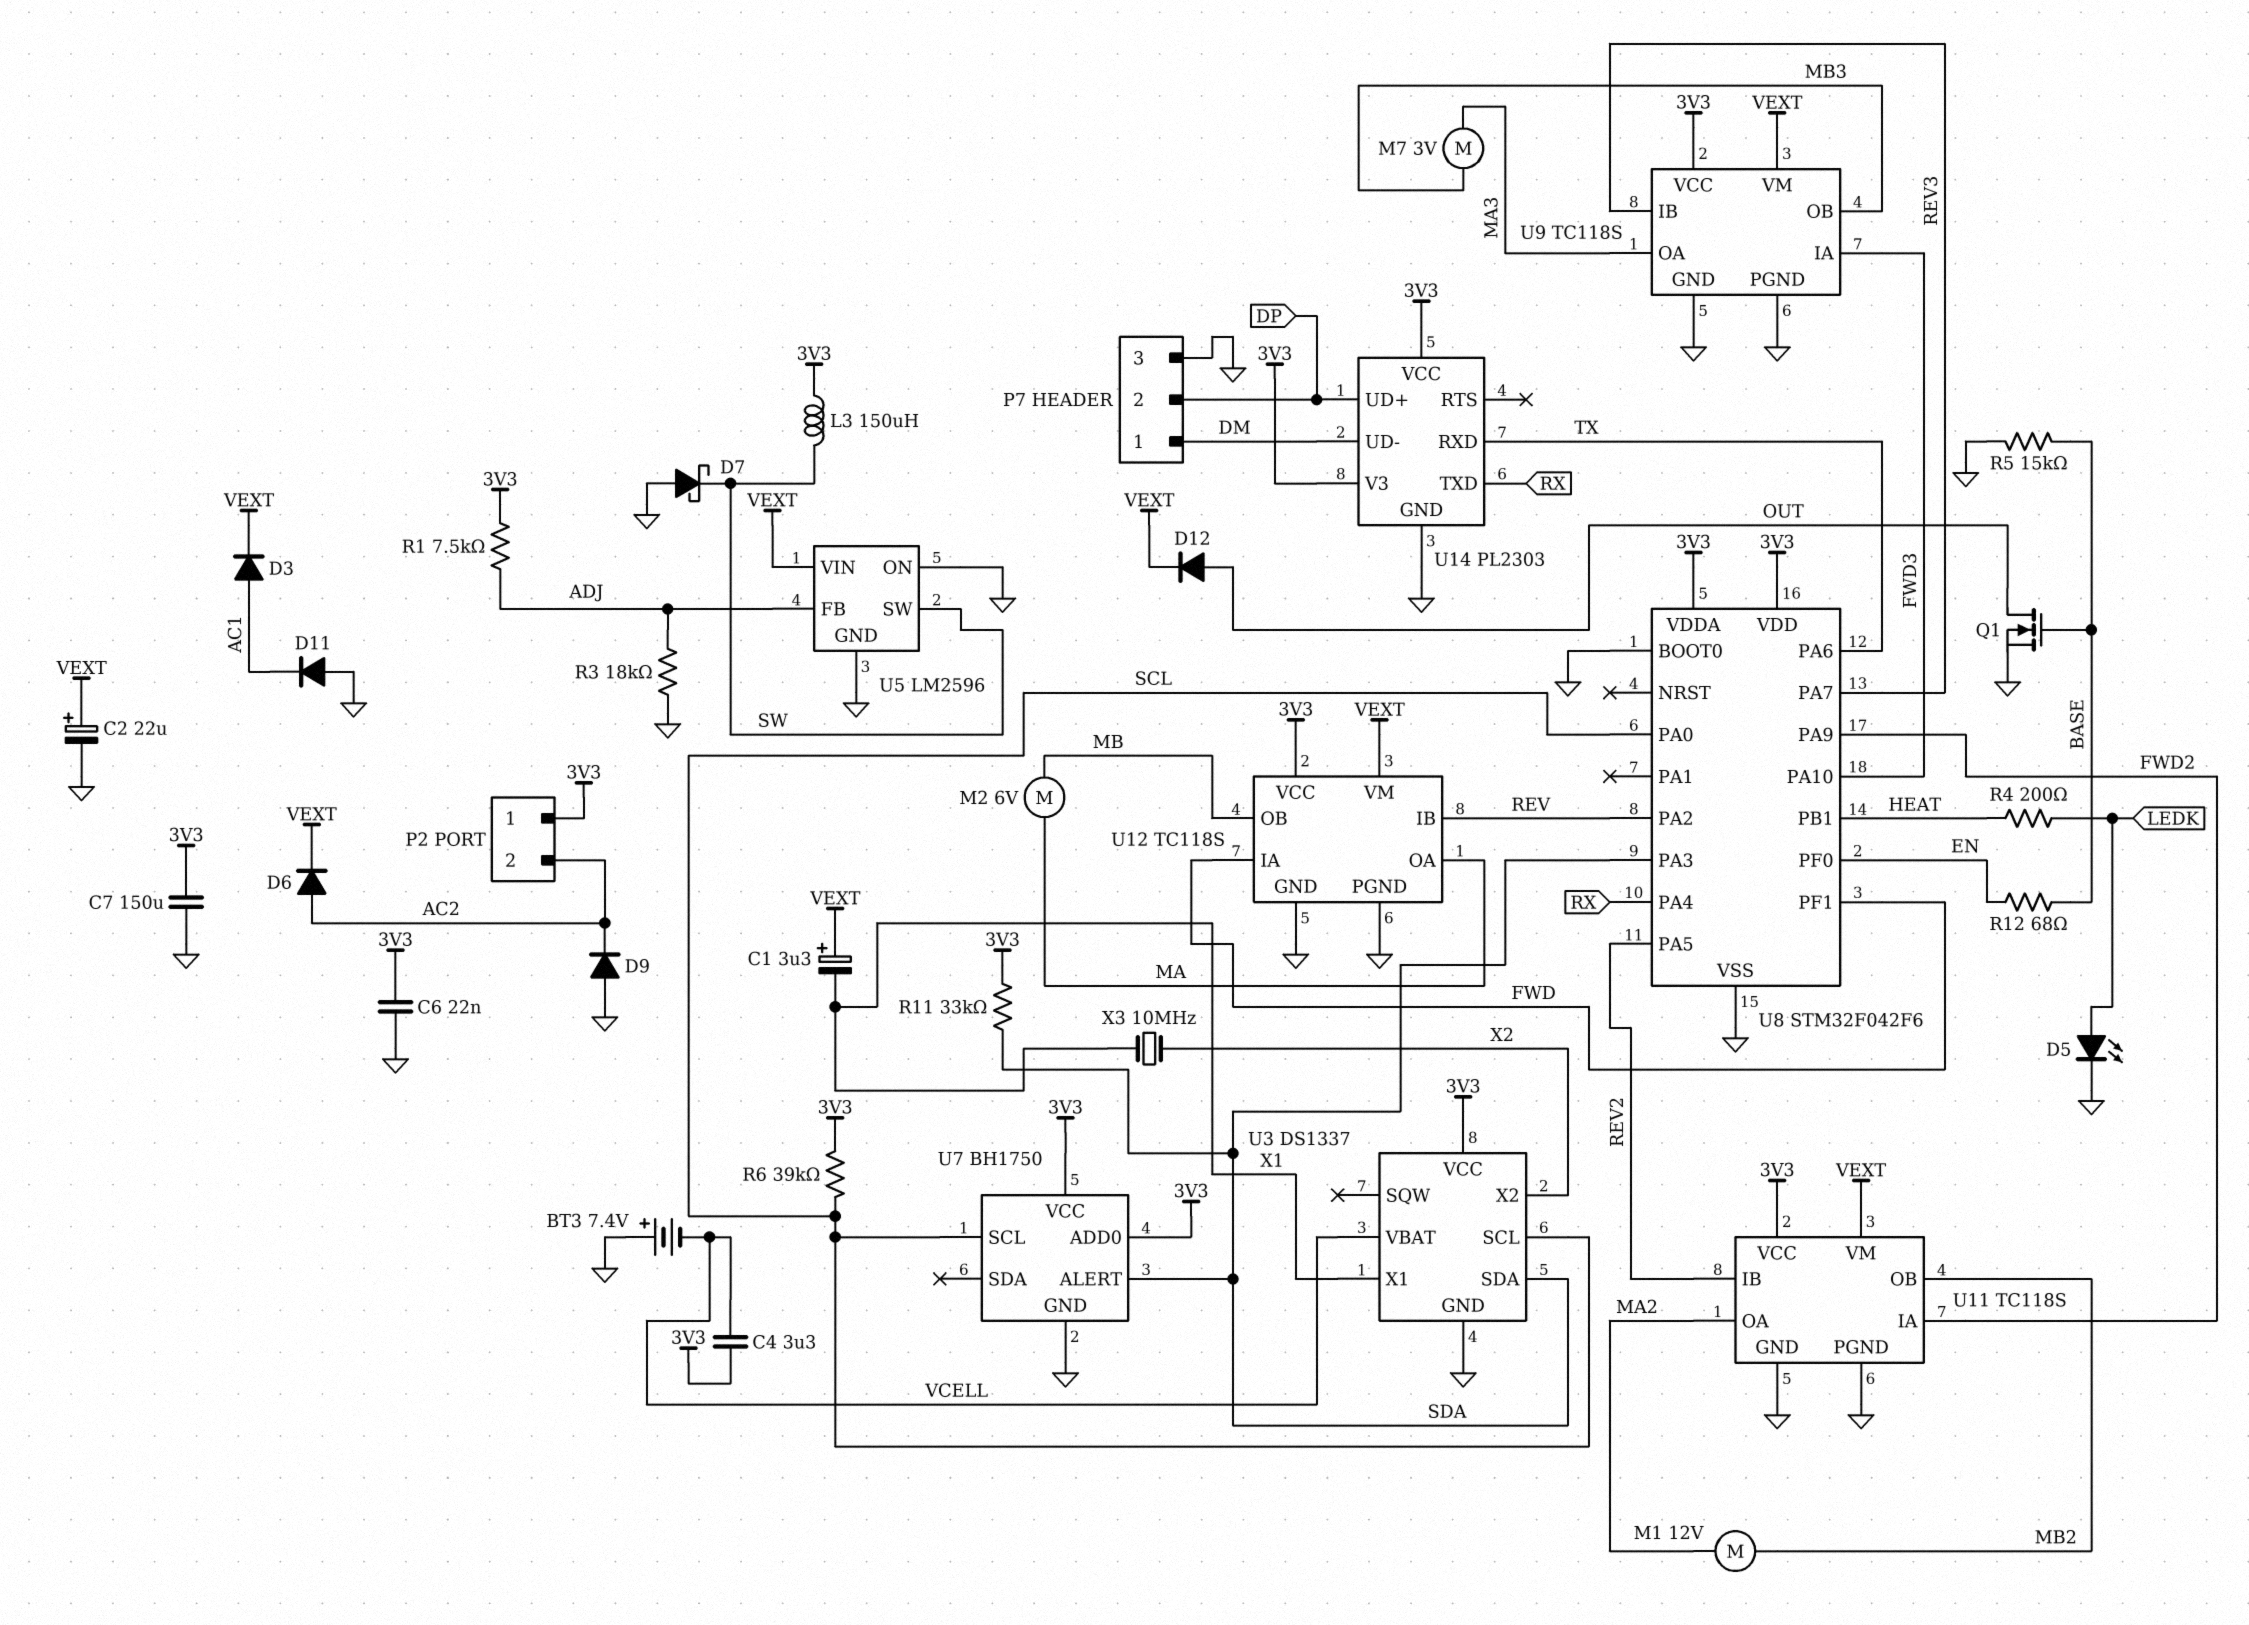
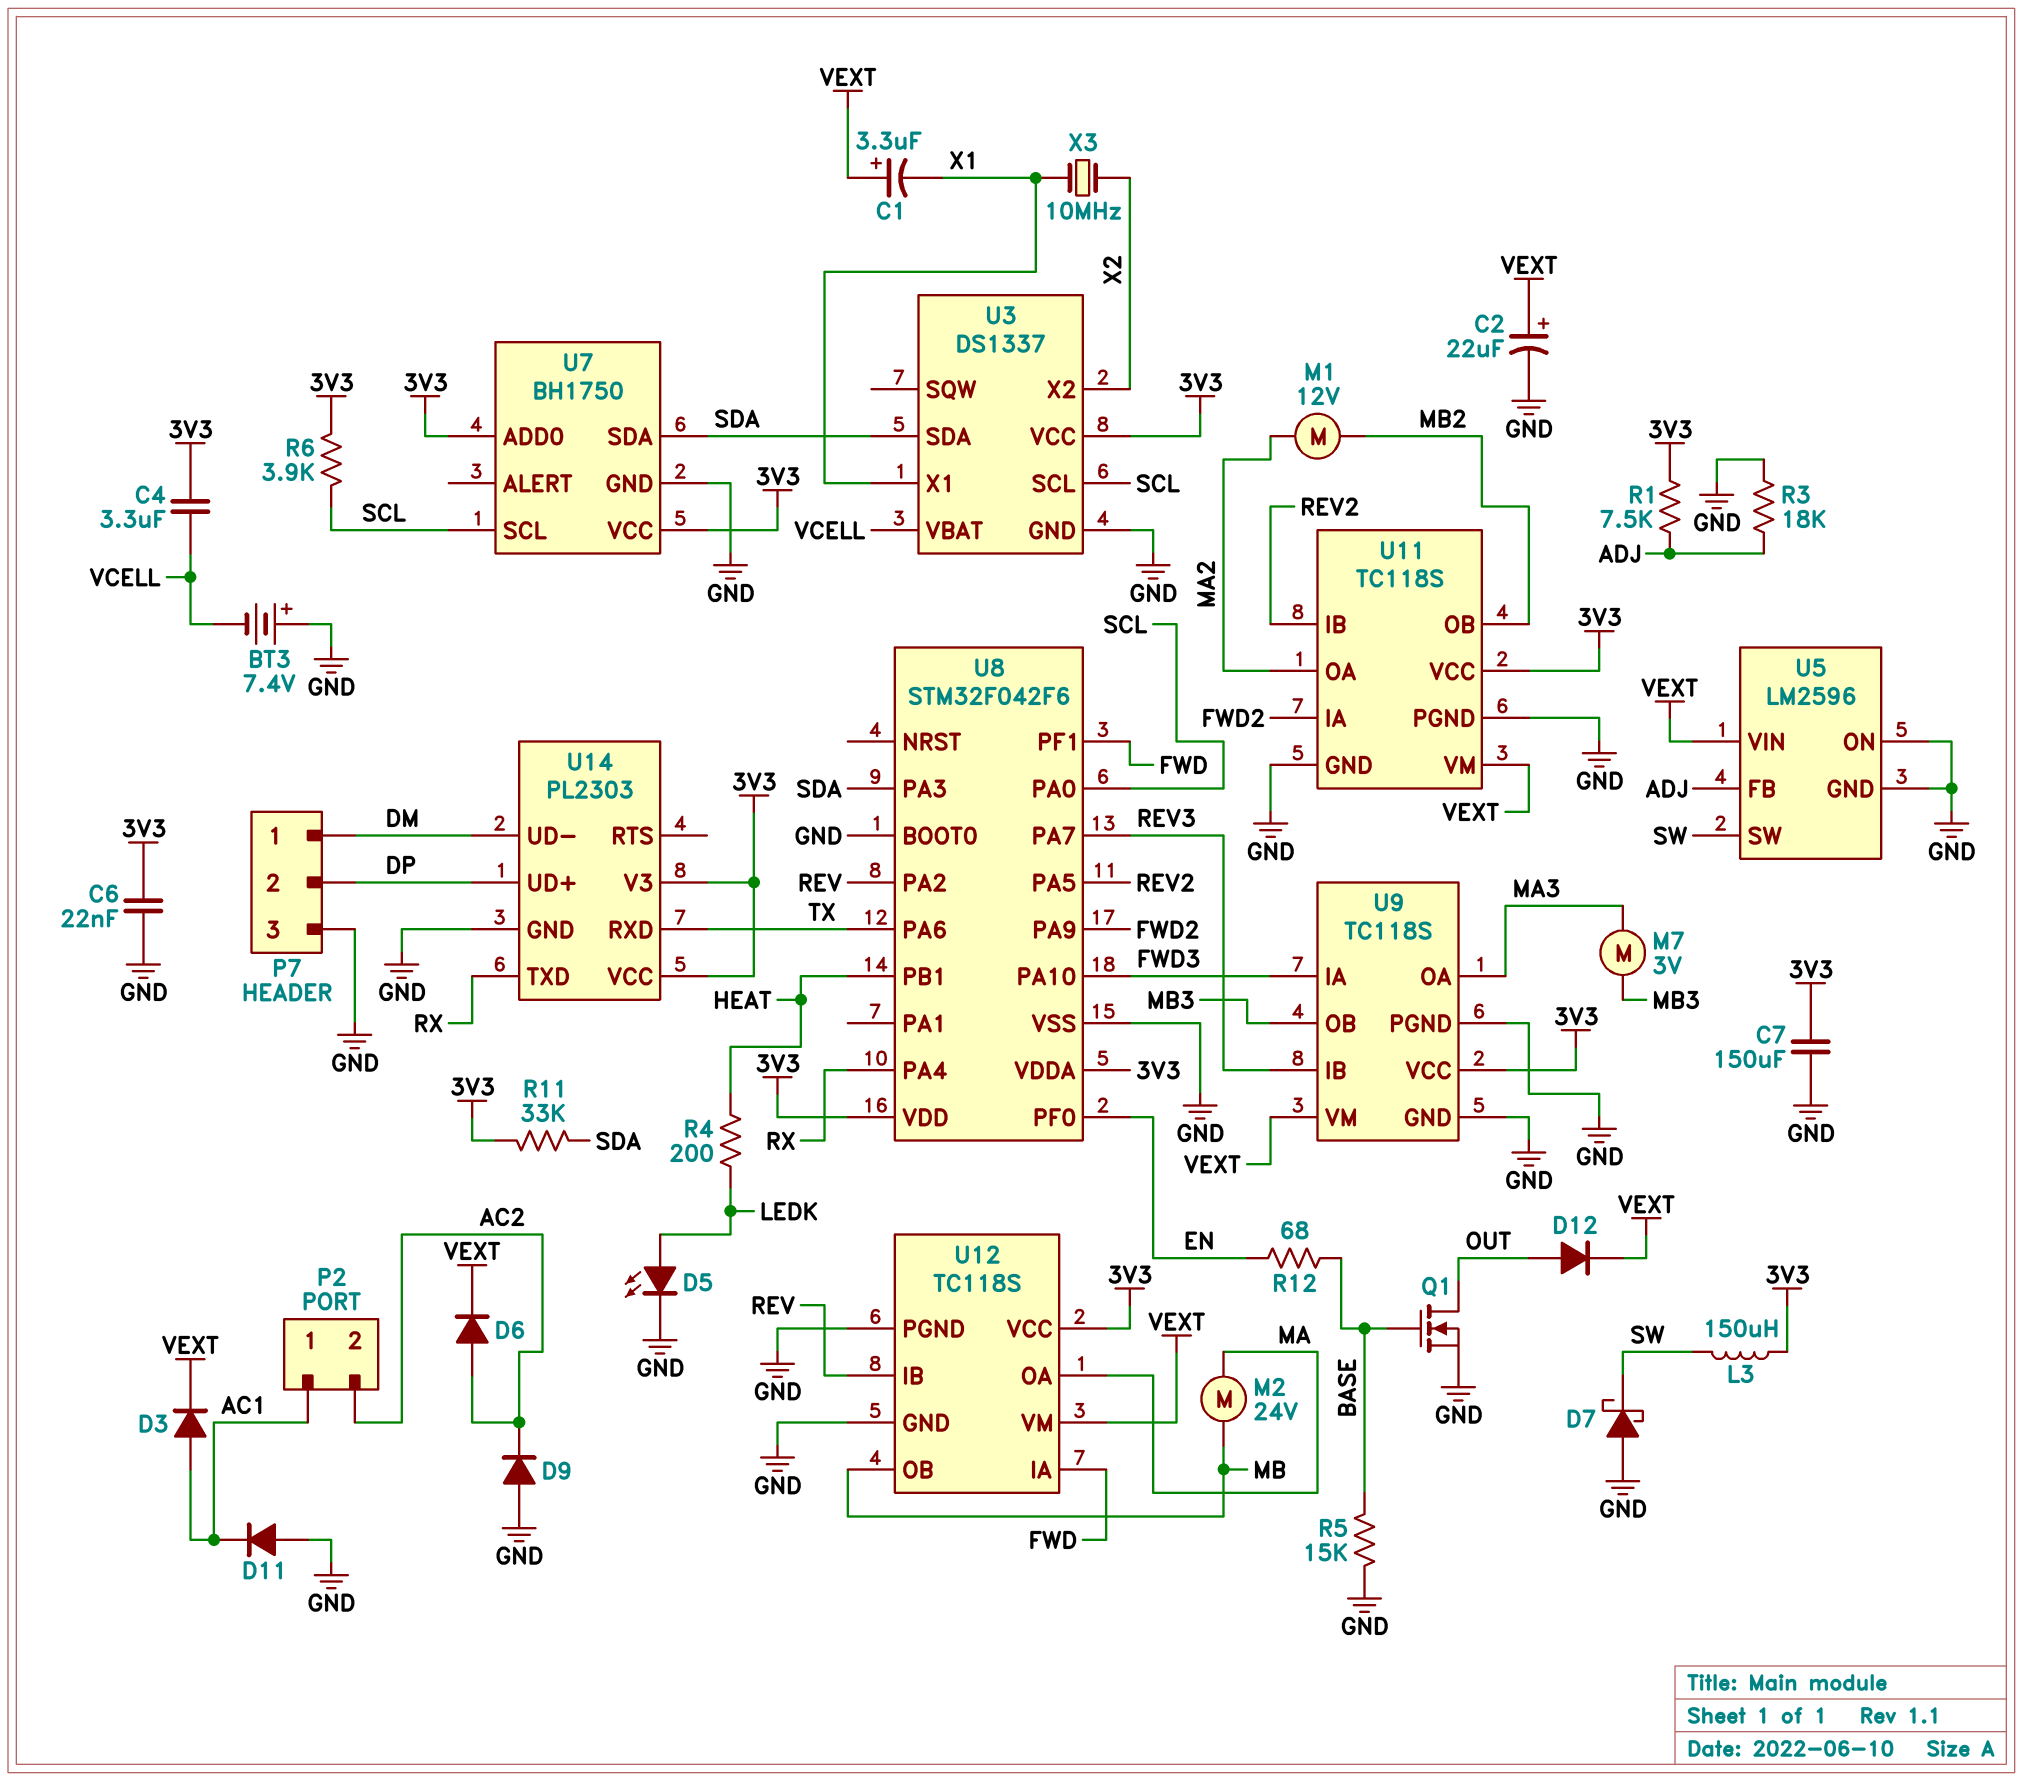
M2: motor 6V (MA, MB) -> motor 24V (MA, MB)
P2 pin 1: 3V3 -> AC1
R6: 39k (3V3, SCL) -> 3.9k (3V3, SCL)
U7 pin ALERT: SDA -> none
U7 pin SDA: none -> SDA

